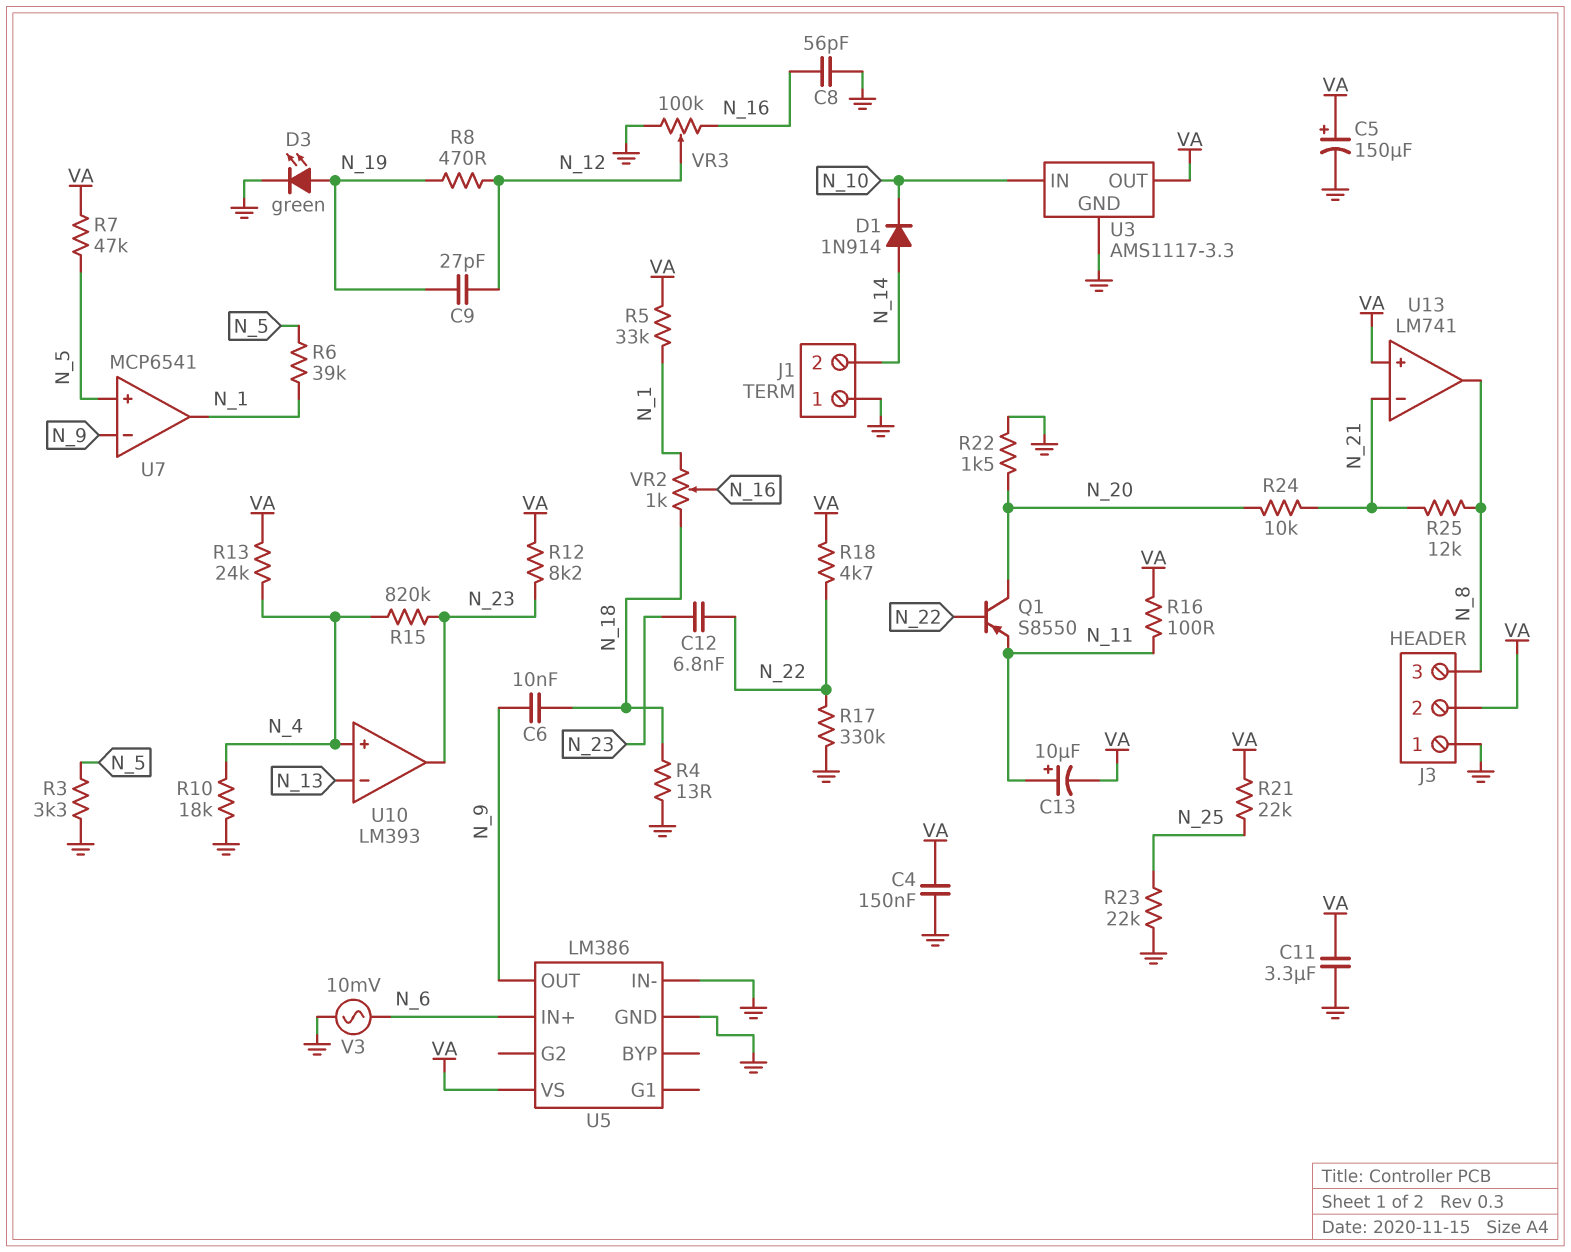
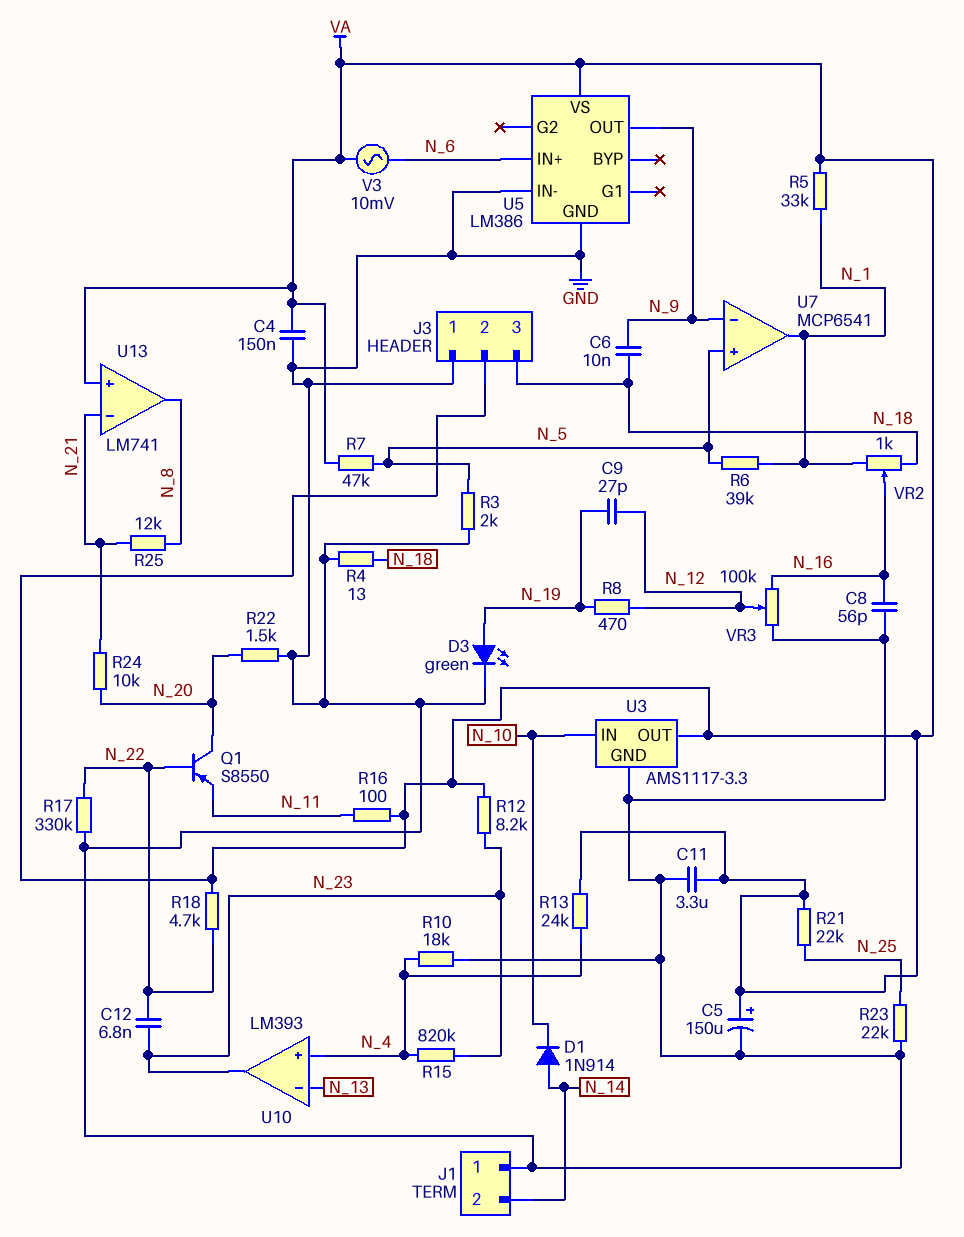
C13: 10uF (plus N_11, minus VA) -> none
J3 pin 3: N_8 -> N_18
R3: 3.3k (GND, N_5) -> 2k (GND, N_5)
V3: AC 10mV (GND, N_6) -> AC 10mV (N_6, VA)

